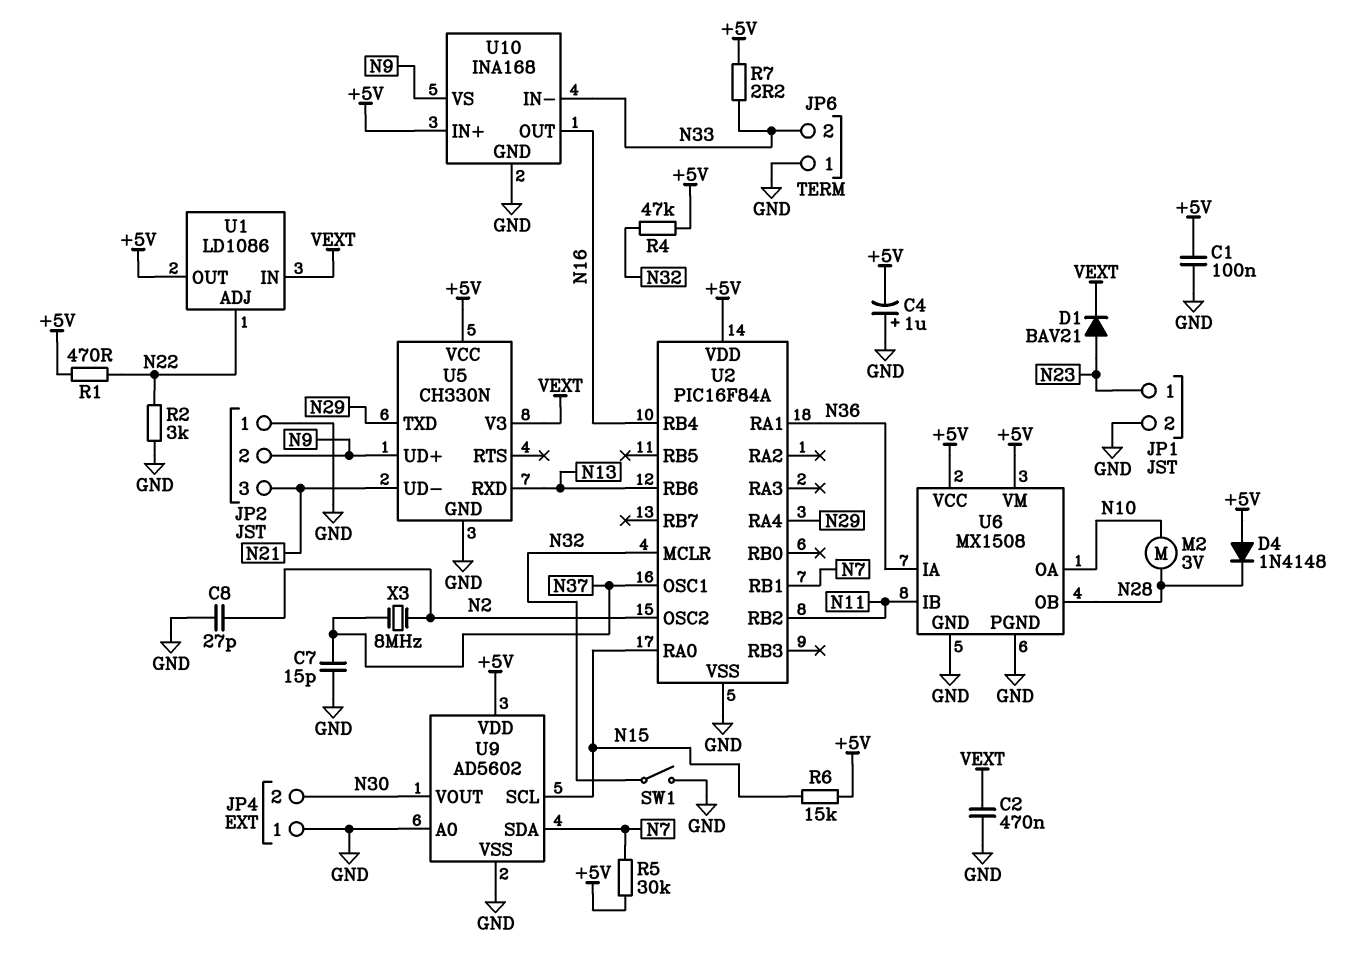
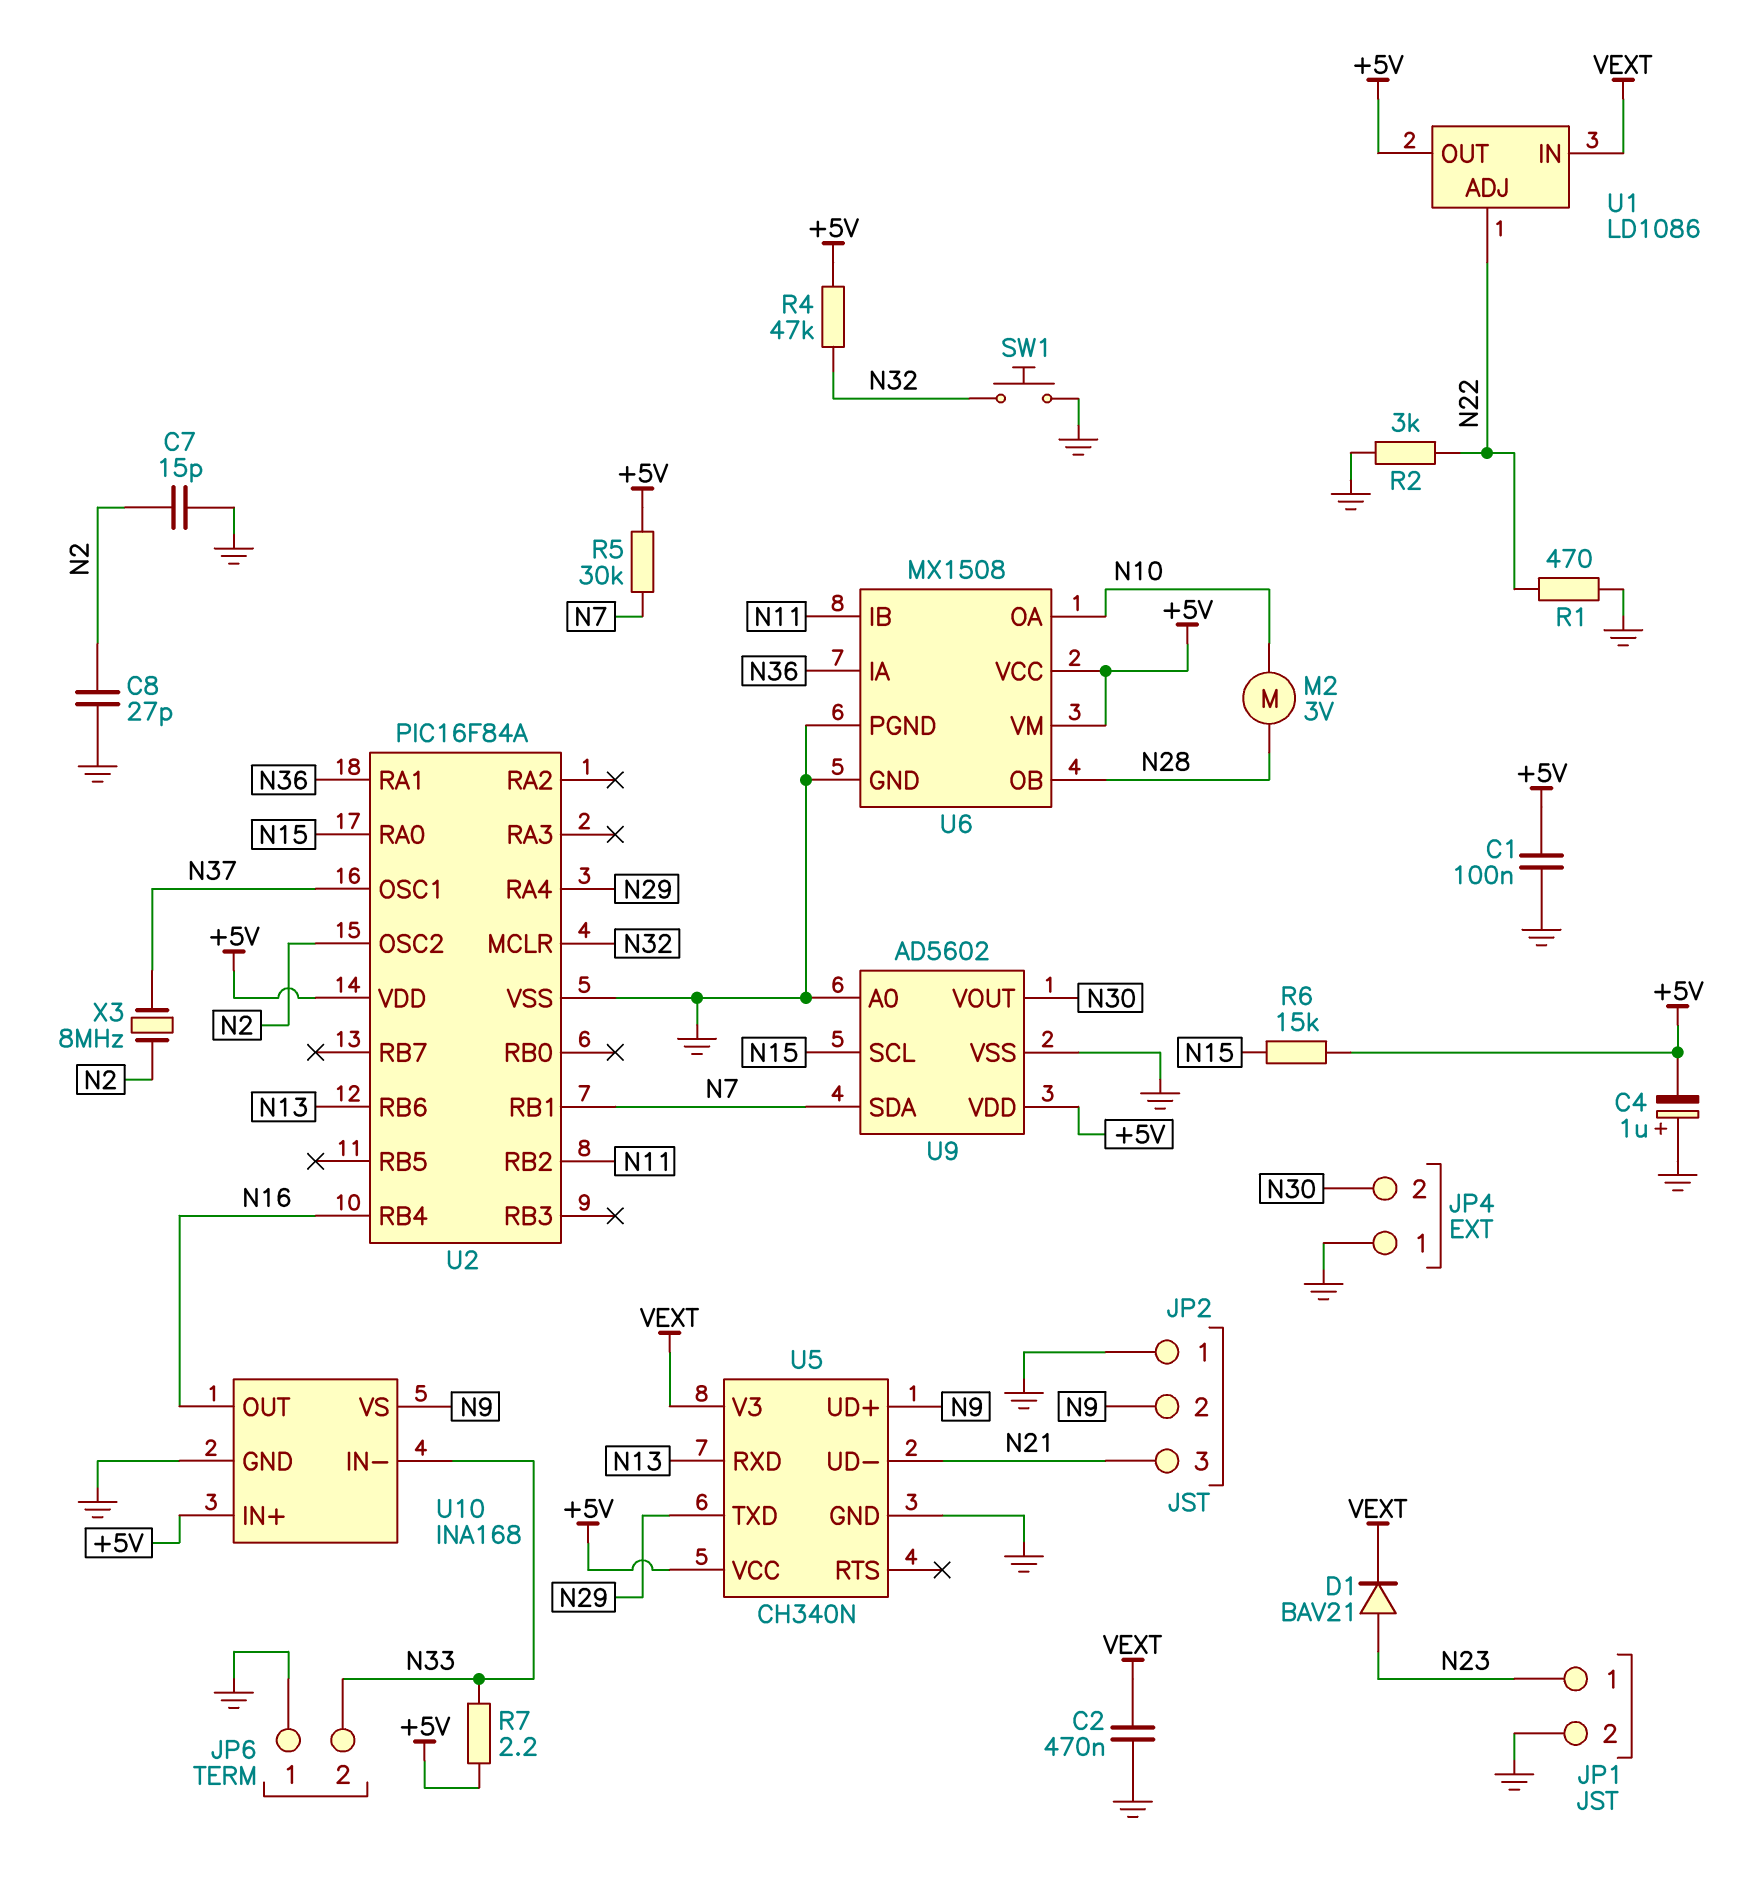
C7: 15pF (GND, N37) -> 15pF (GND, N2)
D4: diode 1N4148 (A +5V, K N28) -> none
R1: 470 (+5V, N22) -> 470 (GND, N22)
SW1: switch (GND, N32) -> button (GND, N32)
U5: CH330N -> CH340N

